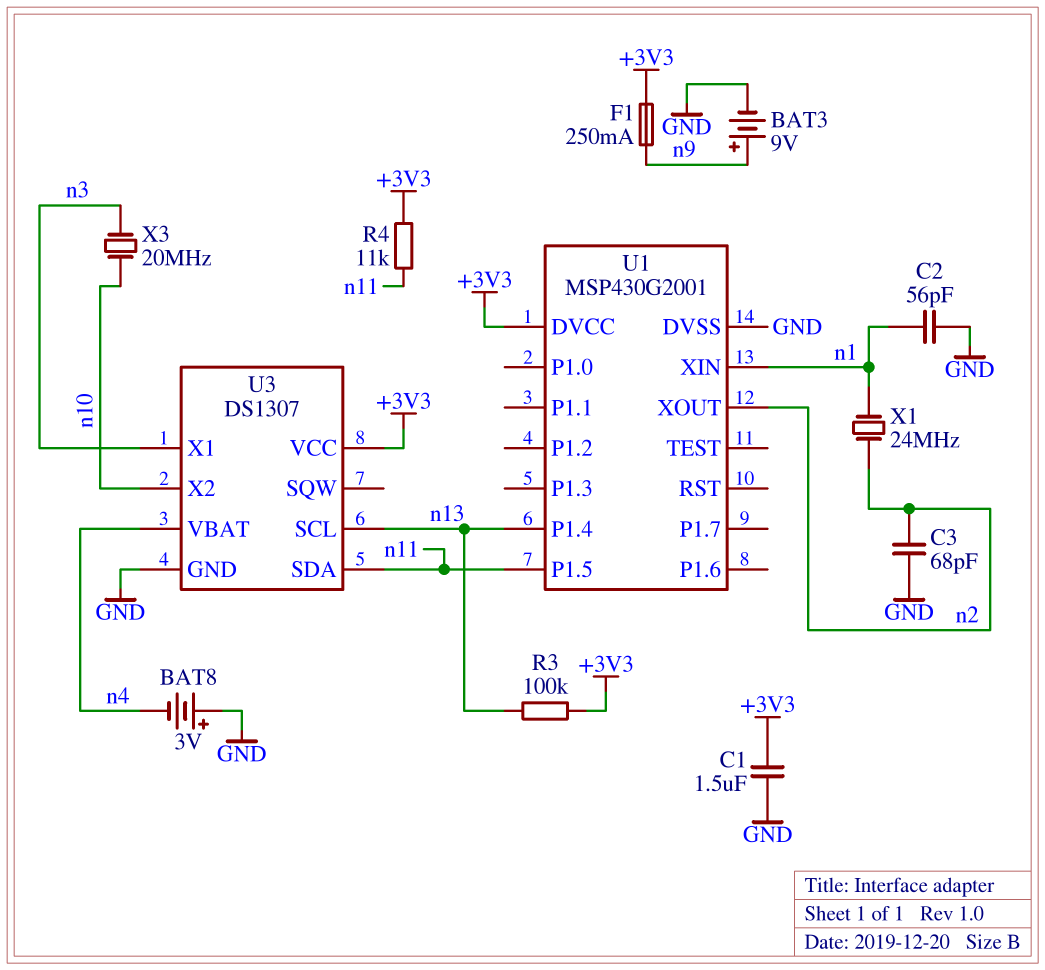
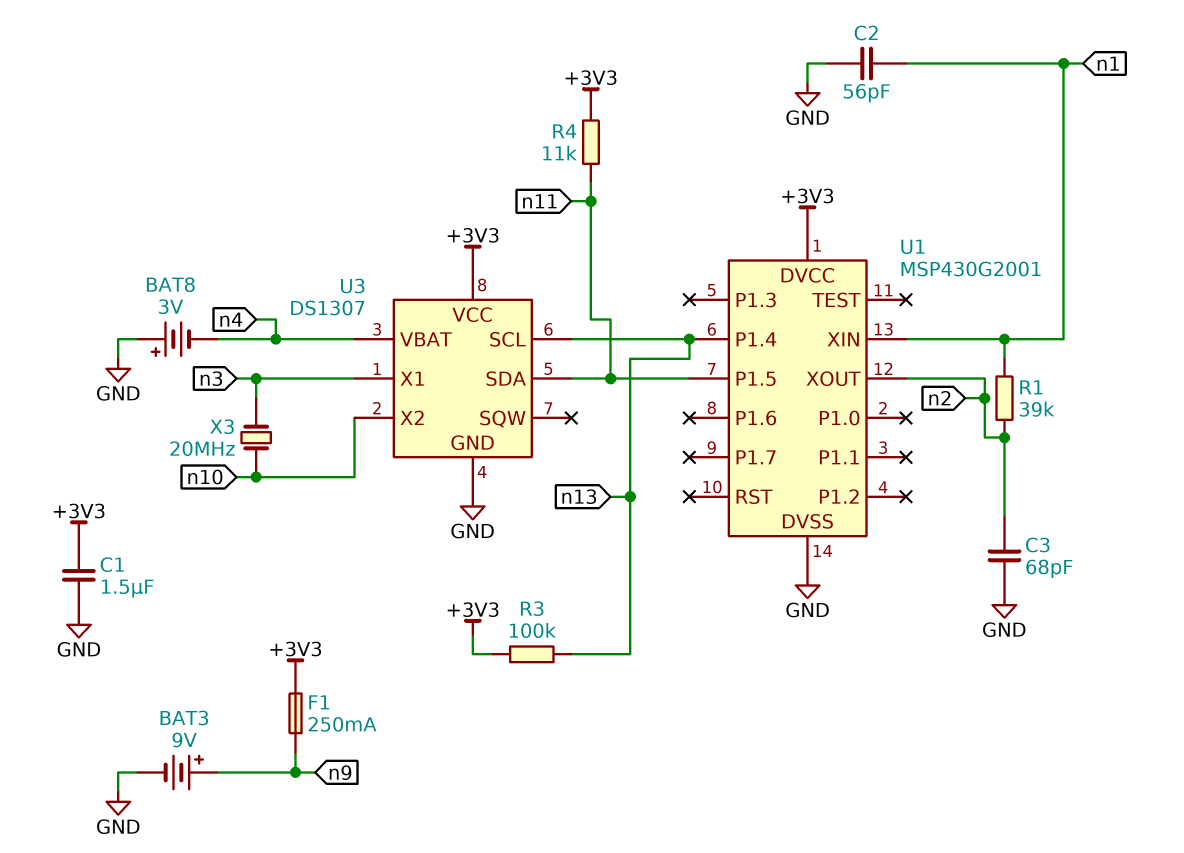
R1: none -> 39k (n1, n2)
X1: 24MHz (n1, n2) -> none

